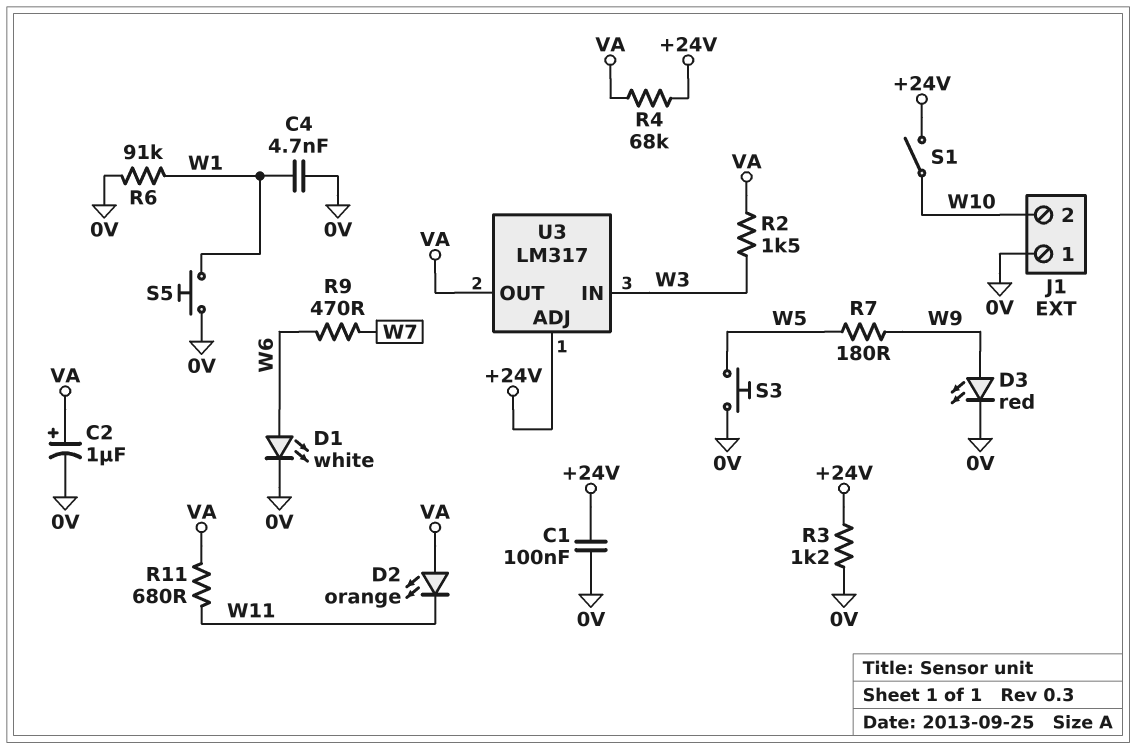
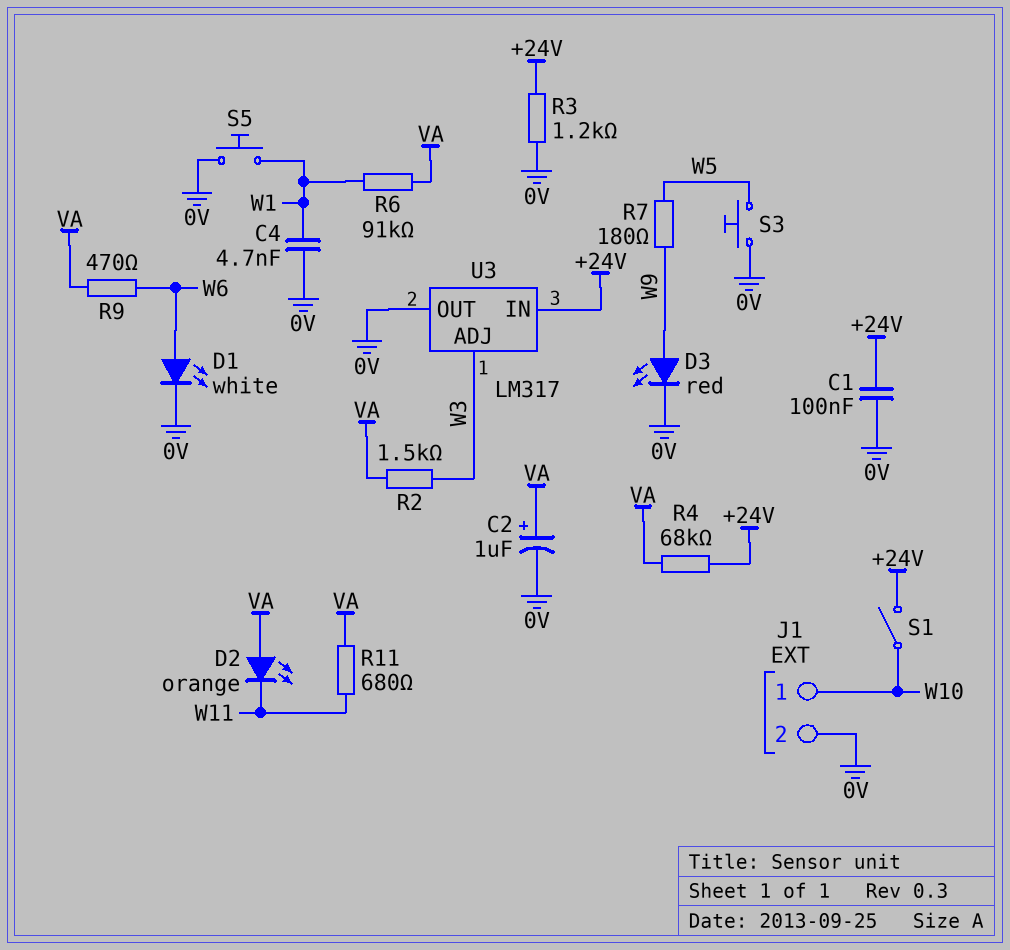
J1 pin 1: 0V -> W10
J1 pin 2: W10 -> 0V
R6: 91k (0V, W1) -> 91k (VA, W1)
R9: 470 (W6, W7) -> 470 (VA, W6)
U3 pin ADJ: +24V -> W3
U3 pin IN: W3 -> +24V
U3 pin OUT: VA -> 0V

